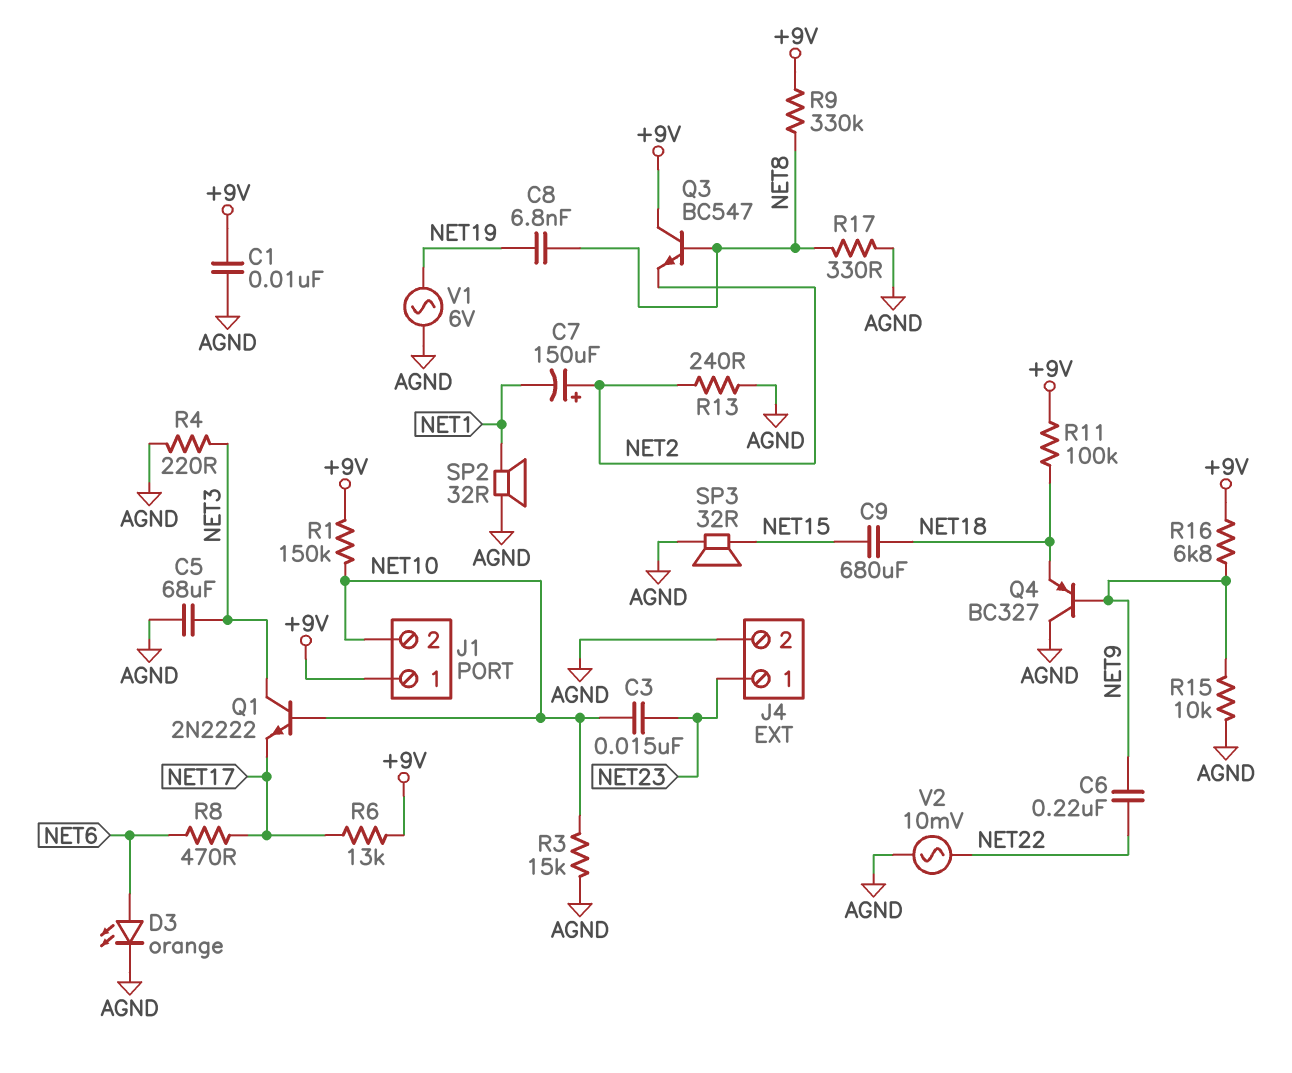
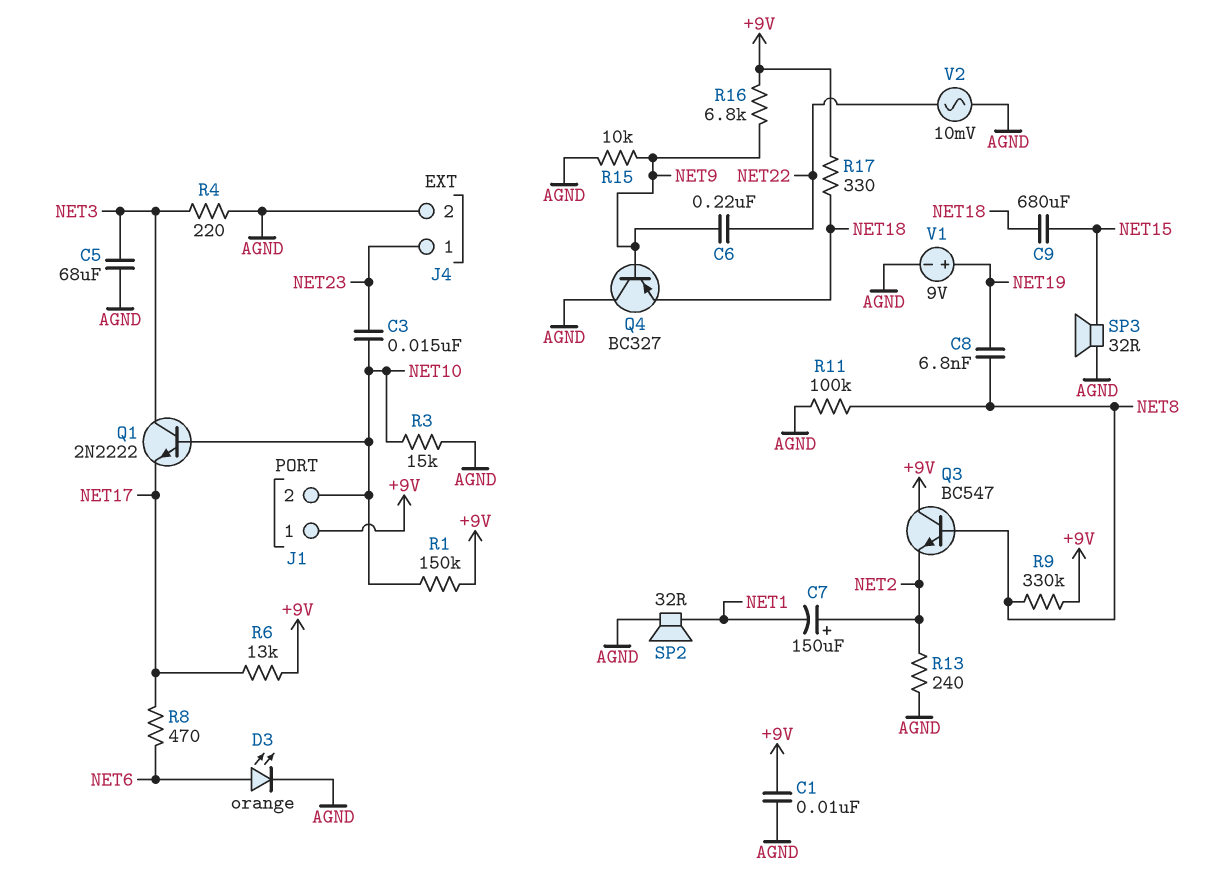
R11: 100k (+9V, NET18) -> 100k (AGND, NET8)
R17: 330 (AGND, NET8) -> 330 (+9V, NET18)
V1: AC 6V (AGND, NET19) -> 9V (plus NET19, minus AGND)

